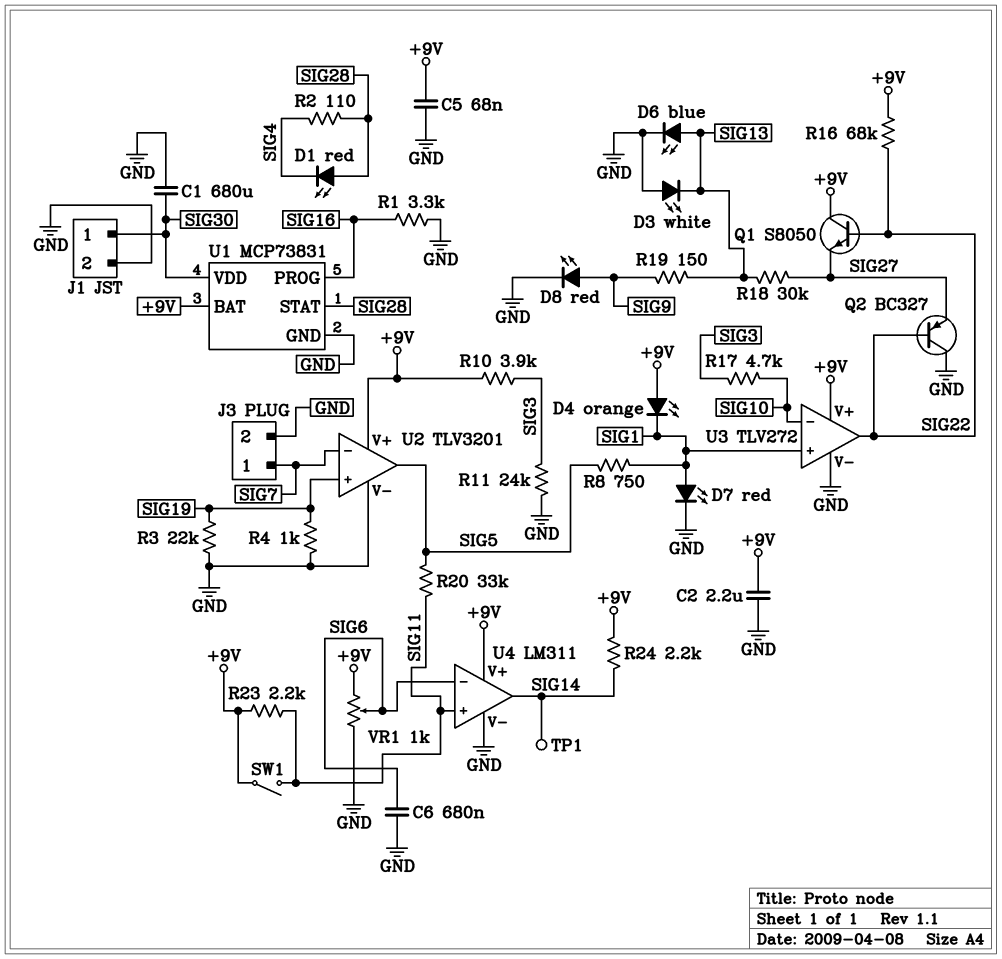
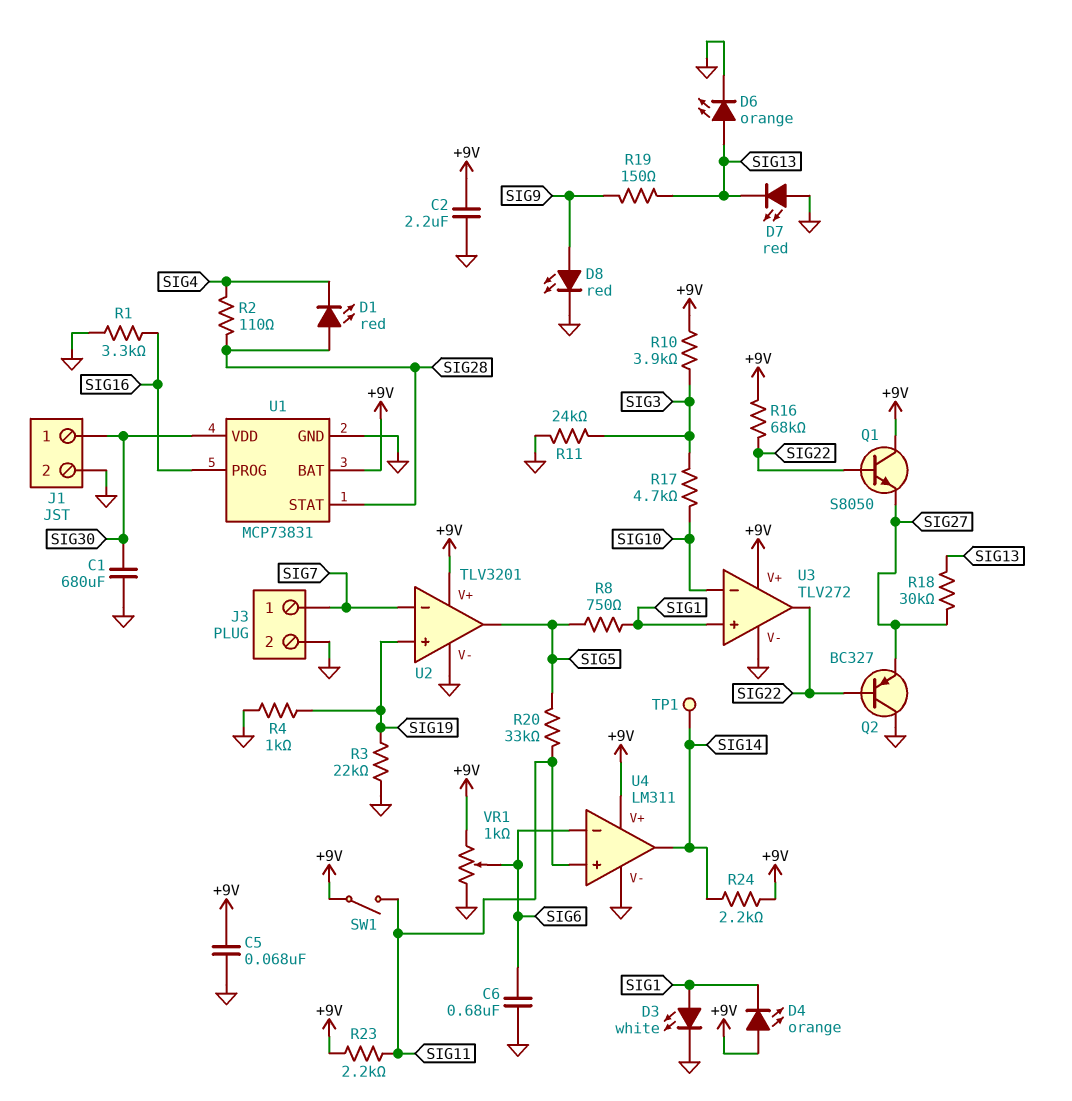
D3: LED white (A GND, K SIG13) -> LED white (A SIG1, K GND)
D6: LED blue (A SIG13, K GND) -> LED orange (A SIG13, K GND)
D7: LED red (A SIG1, K GND) -> LED red (A GND, K SIG13)

